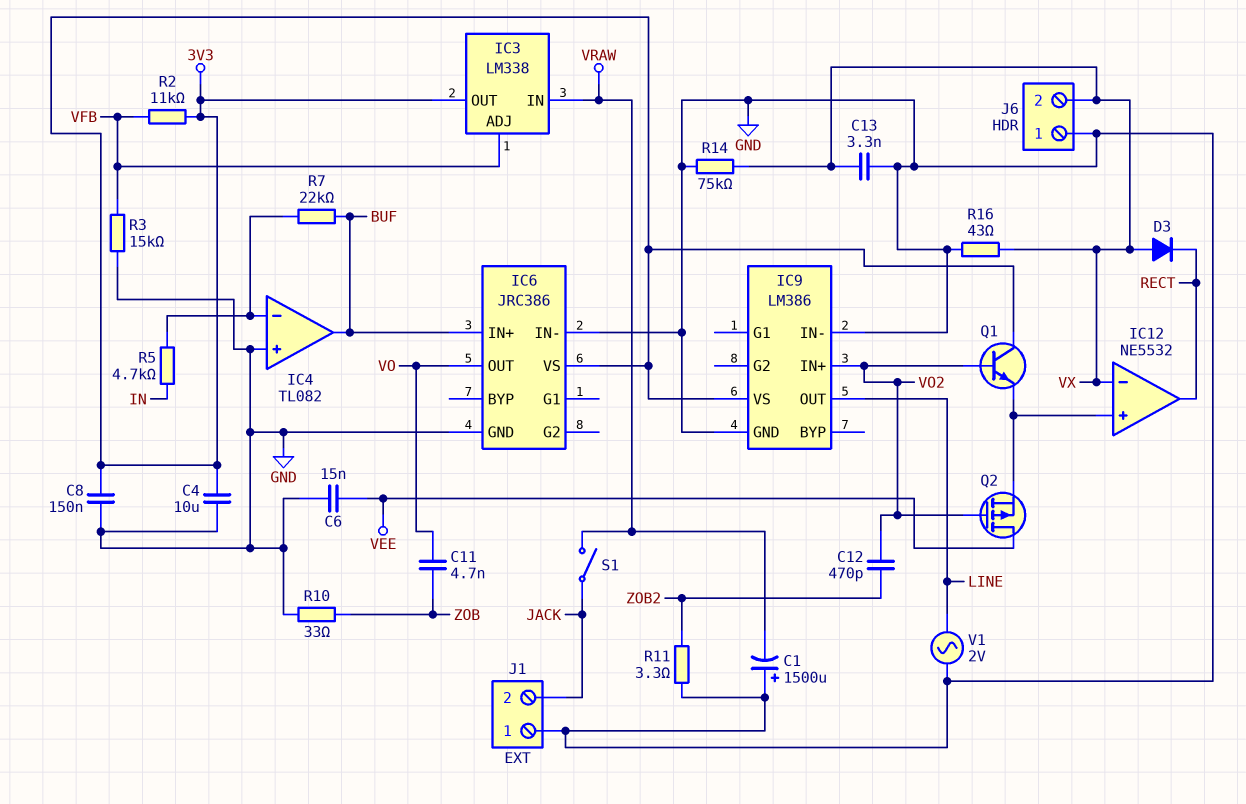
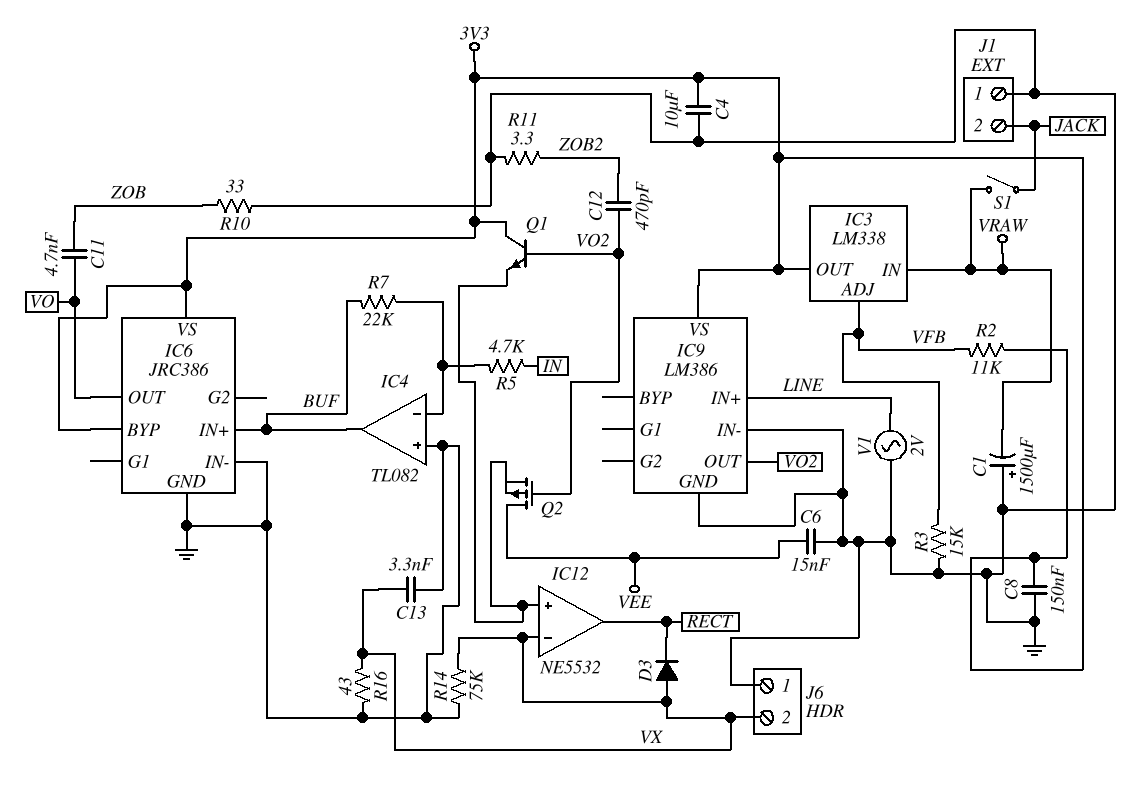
IC6 pin BYP: none -> 3V3
IC9 pin IN+: VO2 -> LINE
IC9 pin OUT: LINE -> VO2

